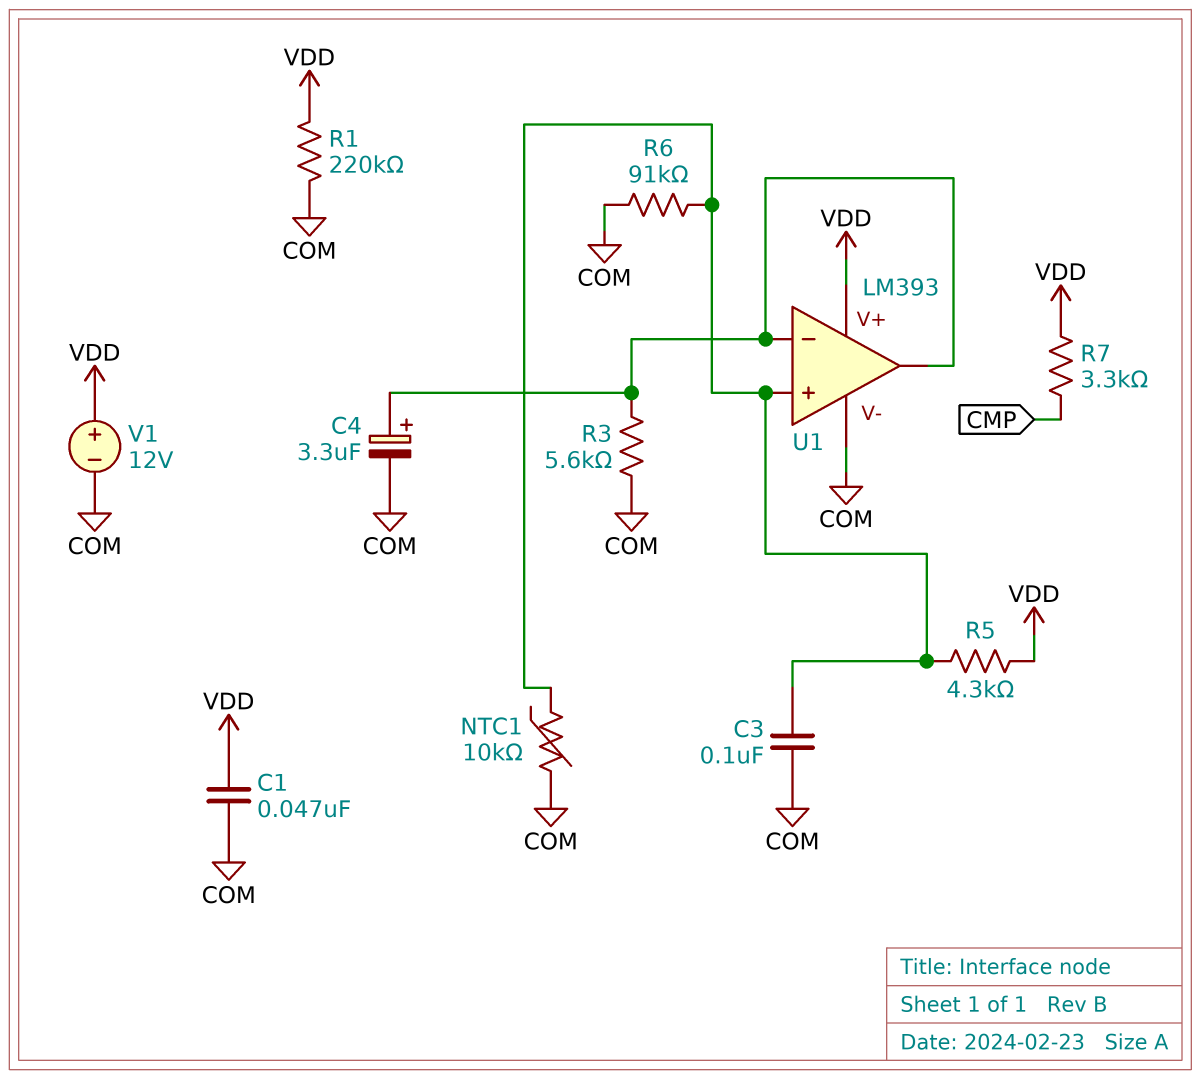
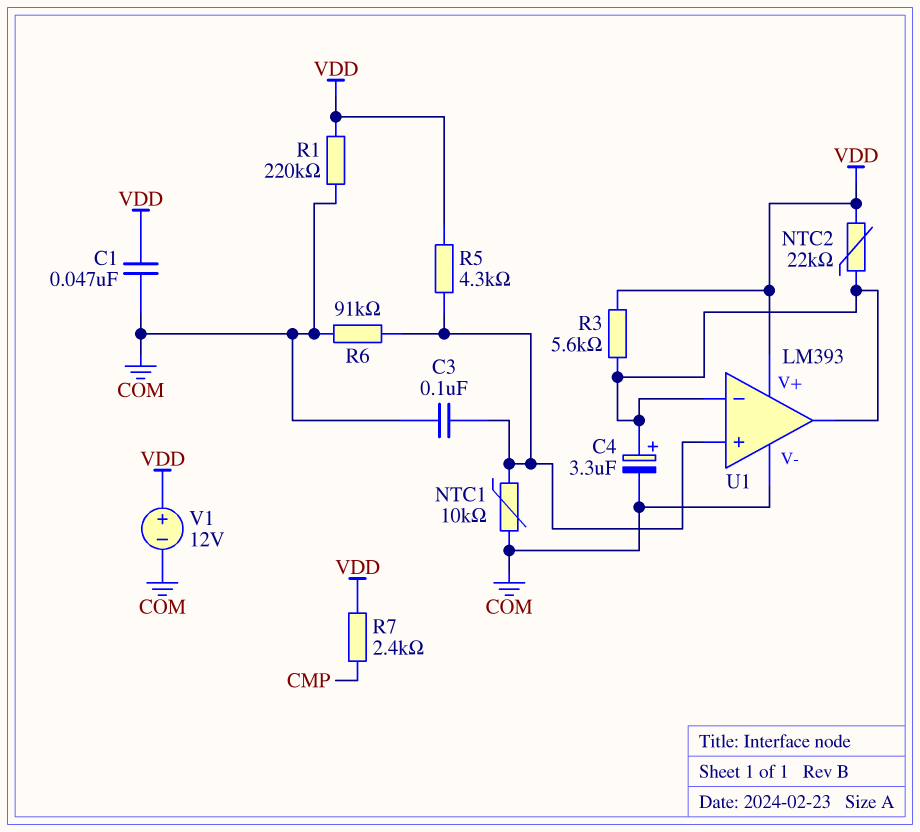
NTC2: none -> 22k (U1/in-, VDD)
R3: 5.6k (COM, U1/in-) -> 5.6k (U1/in-, VDD)
R7: 3.3k (CMP, VDD) -> 2.4k (CMP, VDD)

